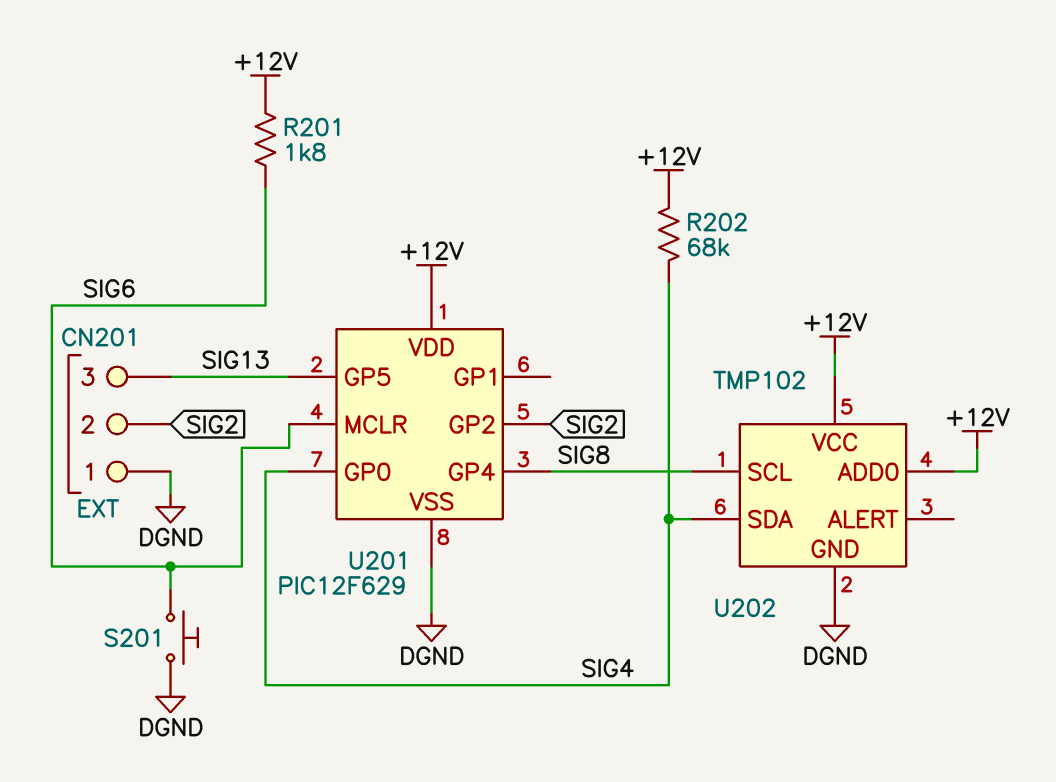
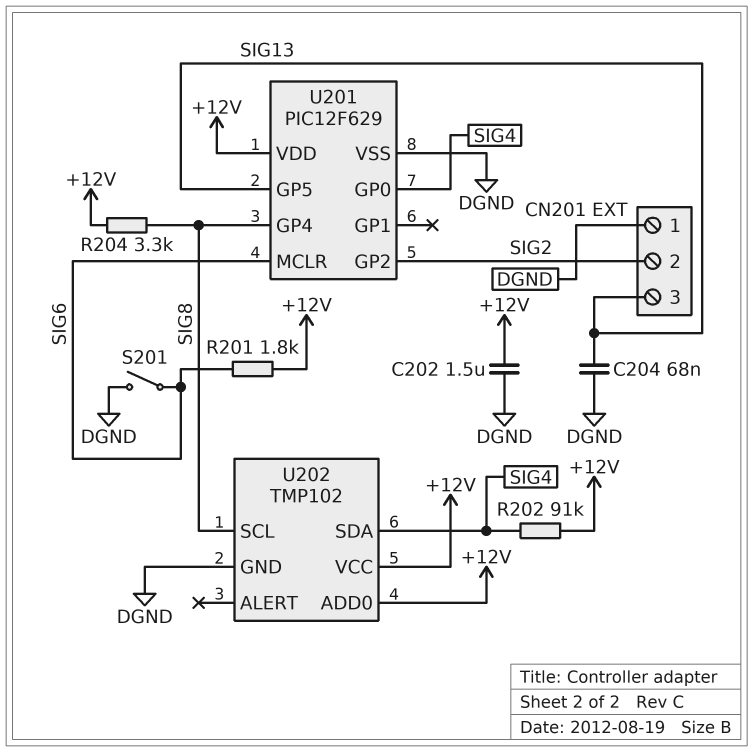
C202: none -> 1.5uF (+12V, DGND)
C204: none -> 68nF (DGND, SIG13)
R202: 68k (+12V, SIG4) -> 91k (+12V, SIG4)
R204: none -> 3.3k (+12V, SIG8)
S201: button (DGND, SIG6) -> switch (DGND, SIG6)

